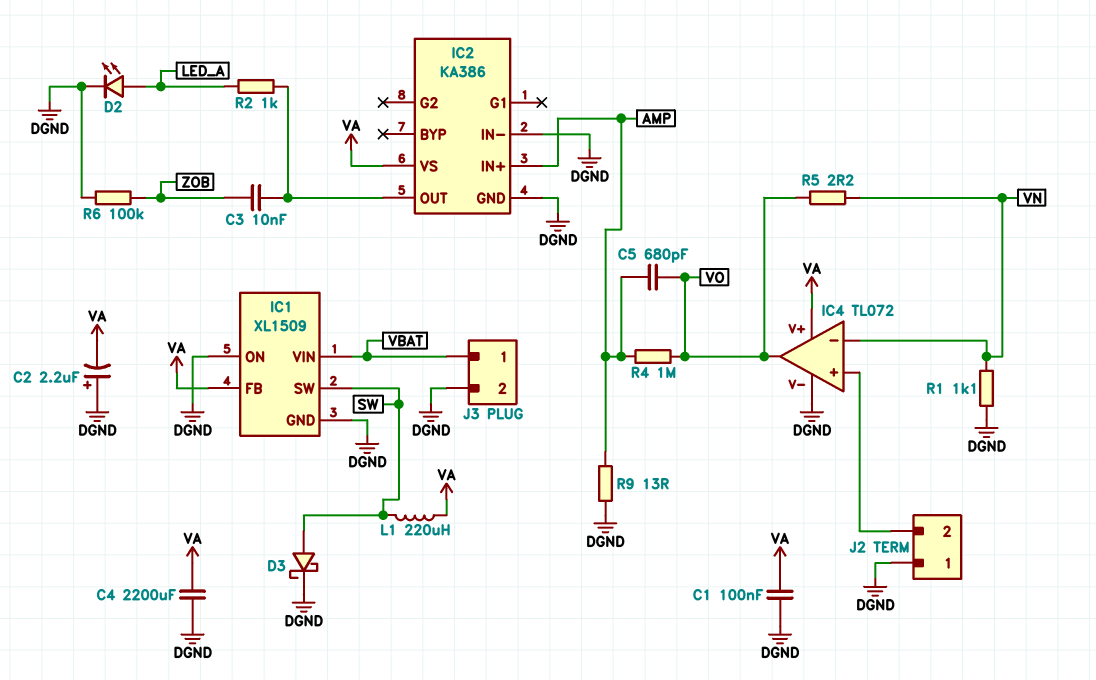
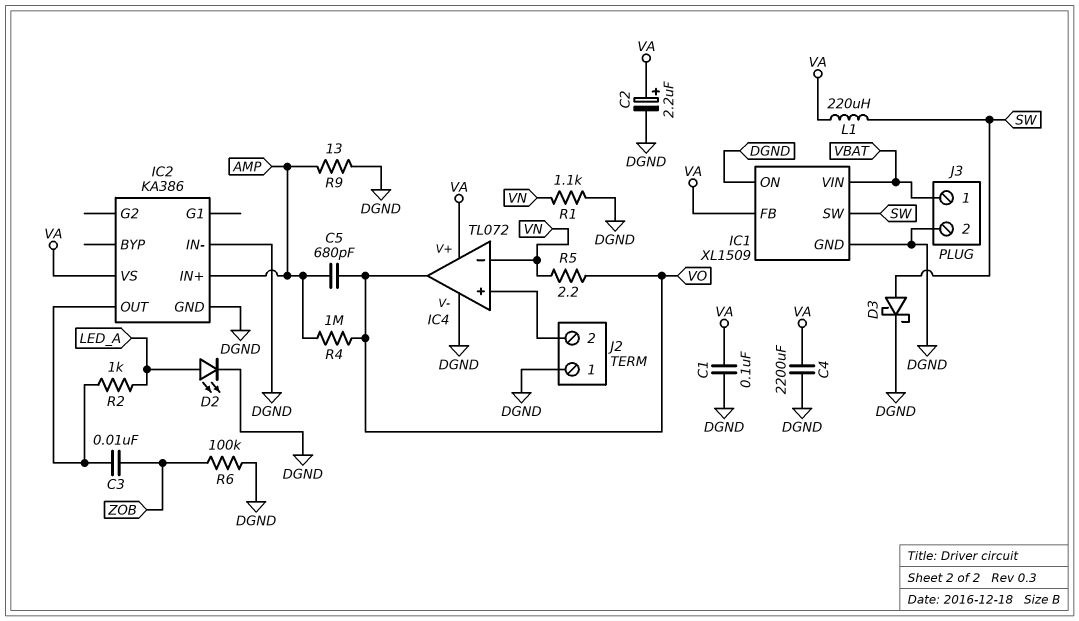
C2: 2.2uF (plus DGND, minus VA) -> 2.2uF (plus VA, minus DGND)

